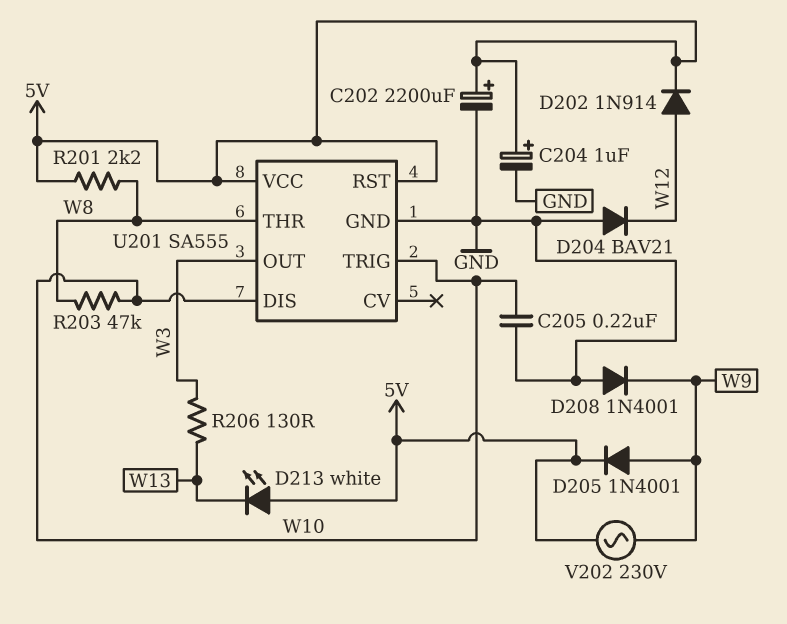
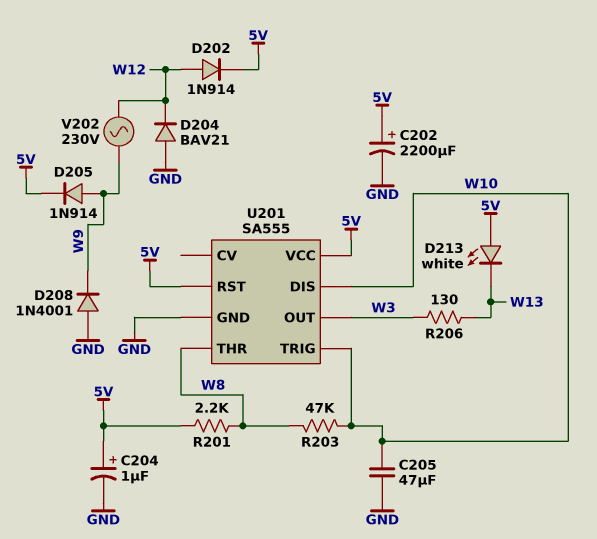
C205: 220nF (GND, W10) -> 47uF (GND, W10)
D205: diode 1N4001 (A W9, K 5V) -> diode 1N914 (A W9, K 5V)
V202: AC 230V (5V, W9) -> AC 230V (W9, W12)

